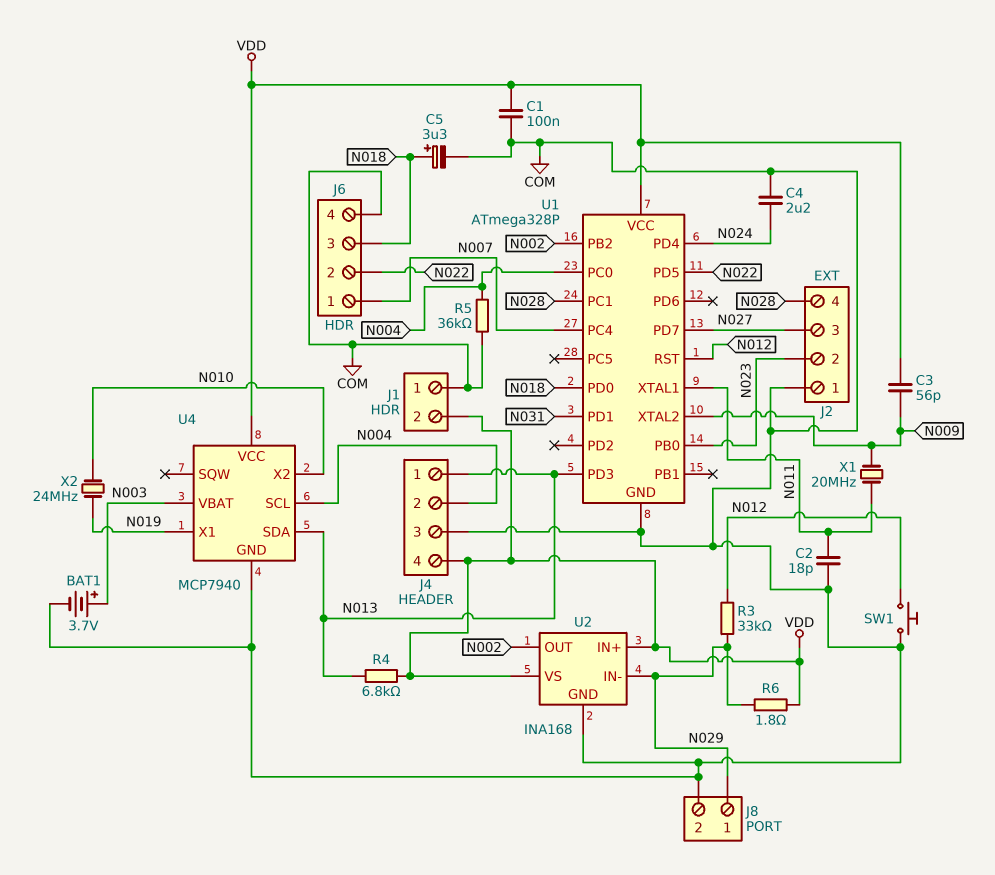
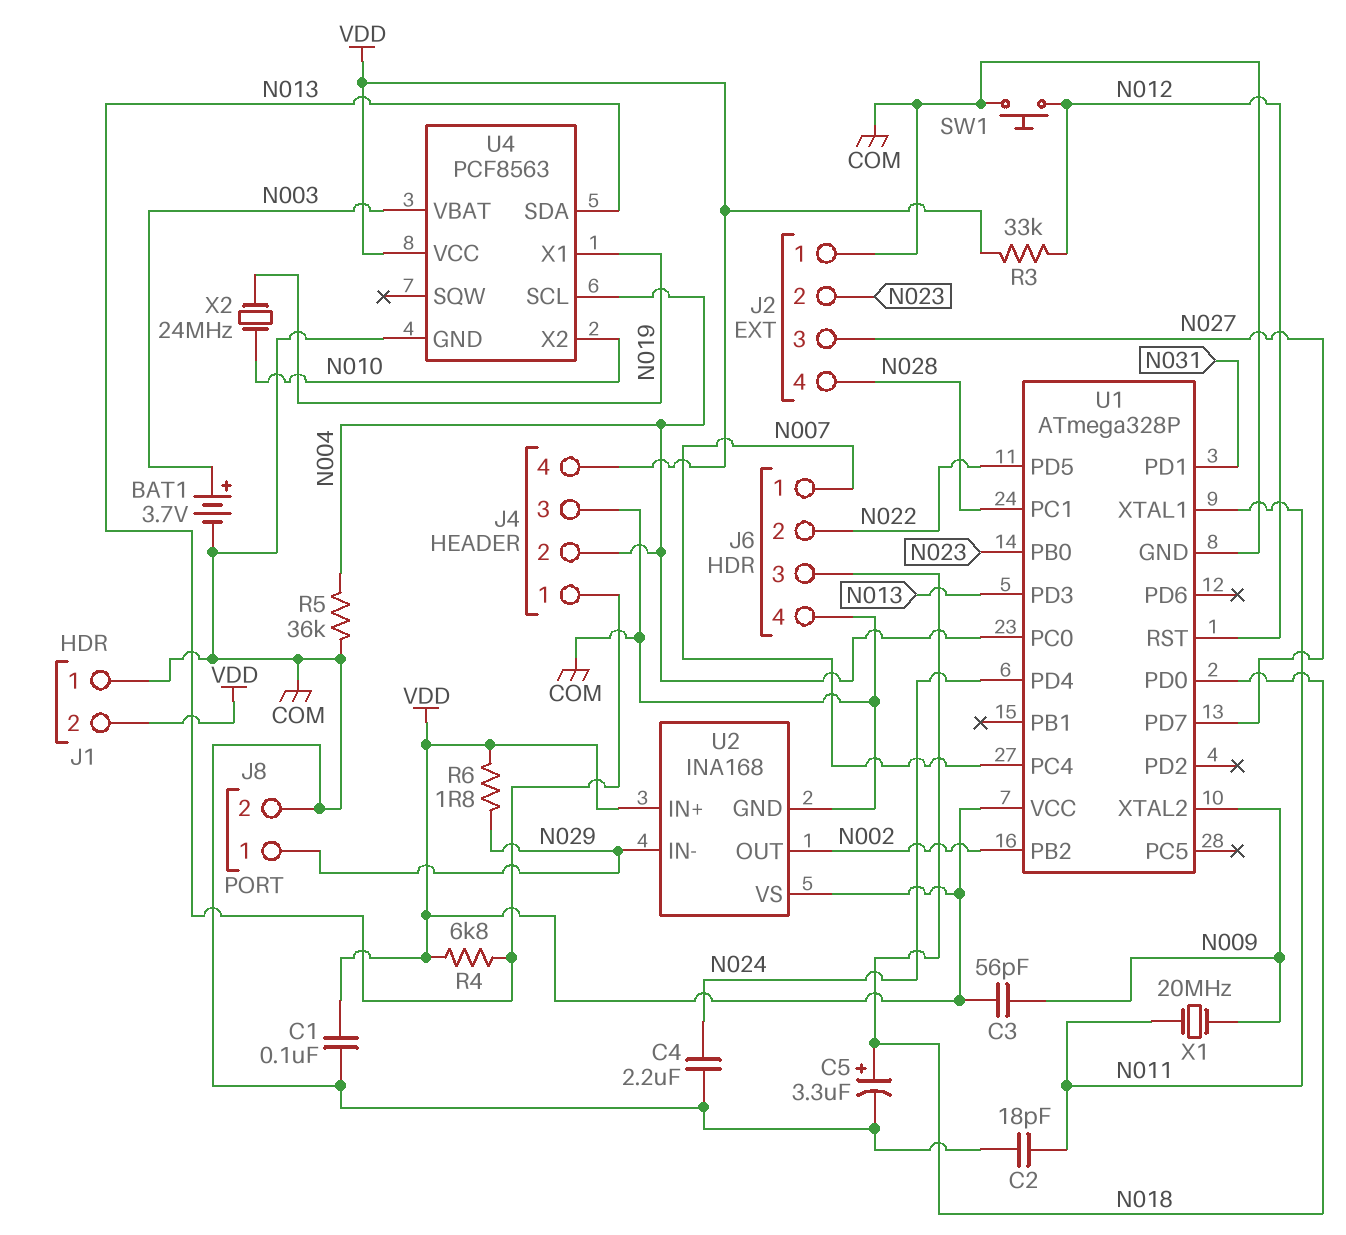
R3: 33k (N012, N029) -> 33k (N012, VDD)
U4: MCP7940 -> PCF8563

